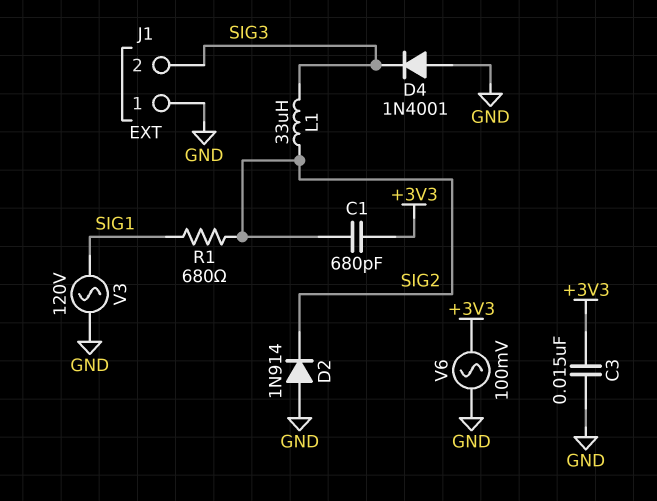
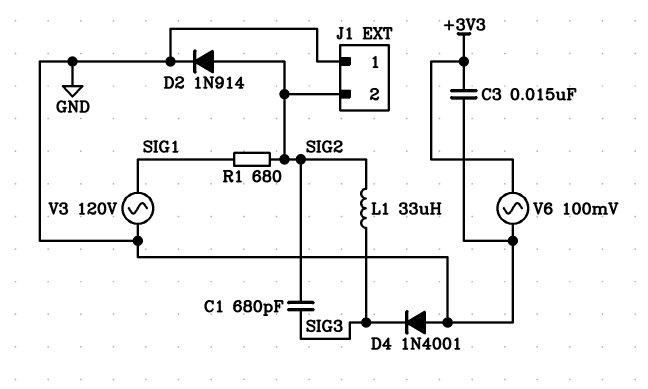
C1: 680pF (+3V3, SIG2) -> 680pF (SIG2, SIG3)
D2: diode 1N914 (A GND, K SIG2) -> diode 1N914 (A SIG2, K GND)
J1 pin 2: SIG3 -> SIG2

